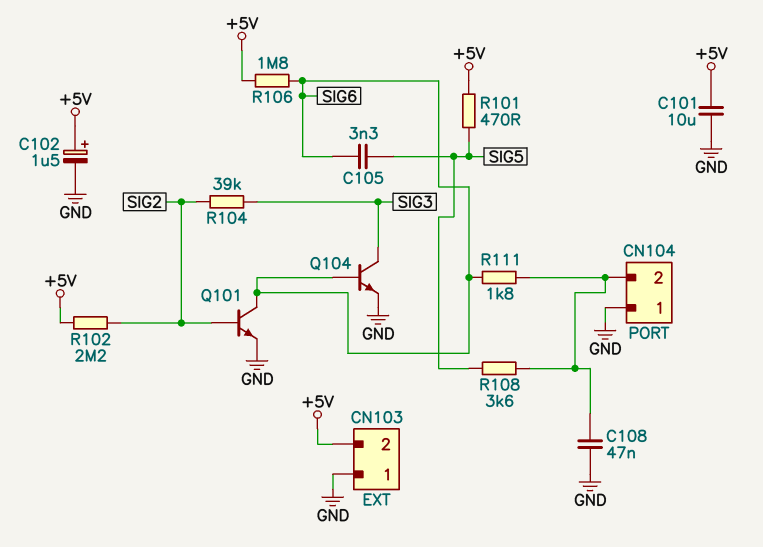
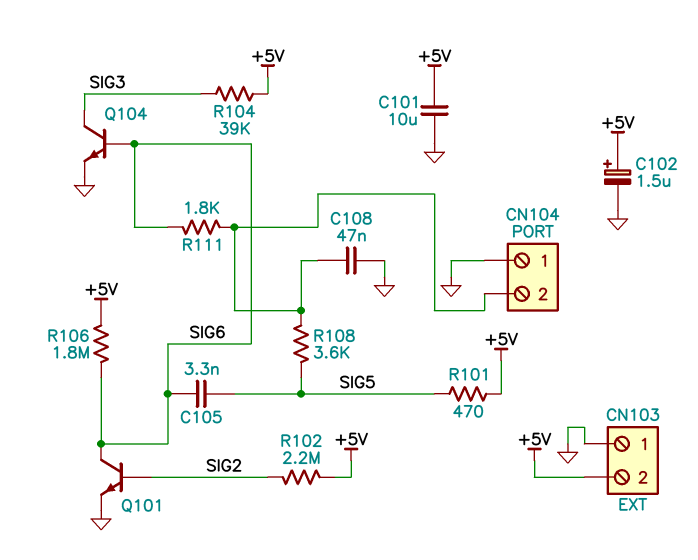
R104: 39k (SIG2, SIG3) -> 39k (+5V, SIG3)

